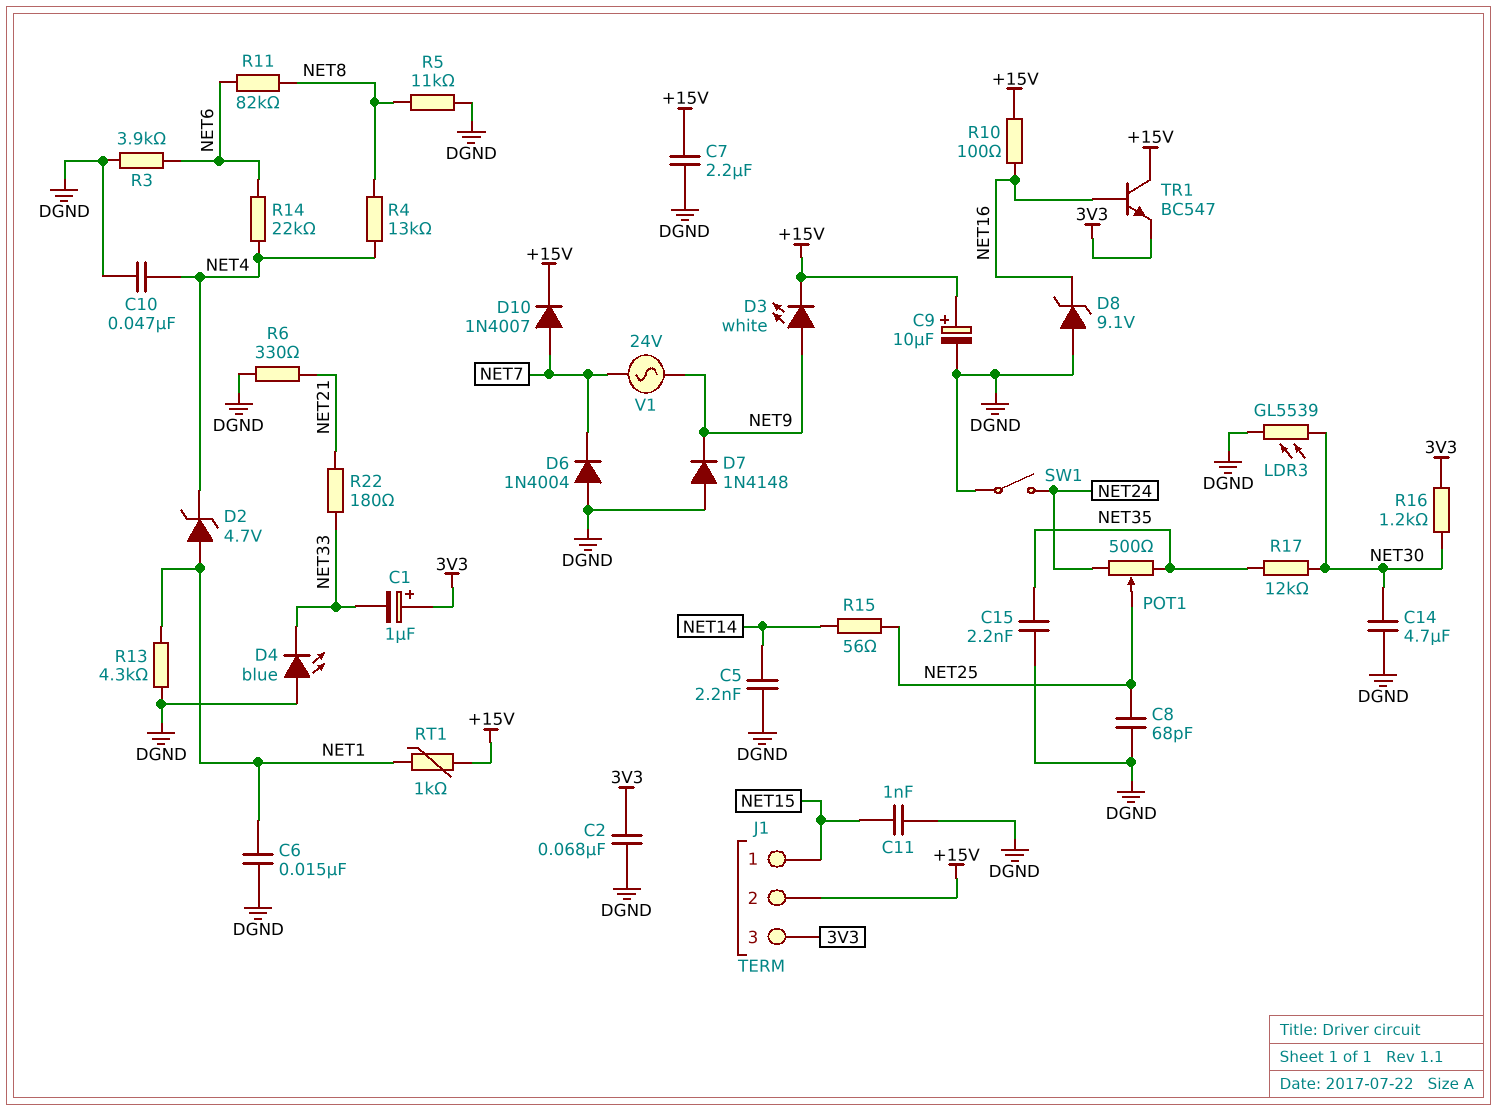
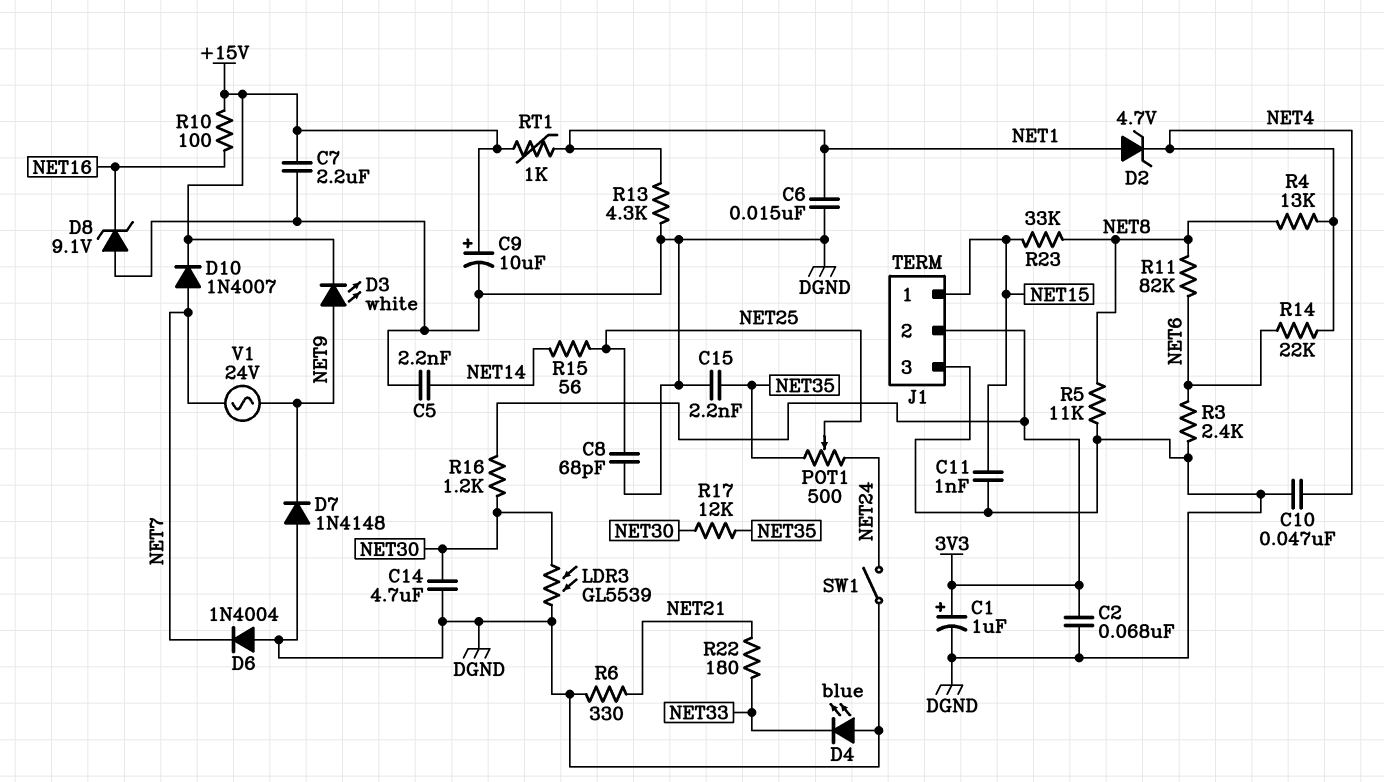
C1: 1uF (plus 3V3, minus NET33) -> 1uF (plus 3V3, minus DGND)
J1 pin 2: +15V -> 3V3
J1 pin 3: 3V3 -> DGND
R3: 3.9k (DGND, NET6) -> 2.4k (DGND, NET6)
R23: none -> 33k (NET8, NET15)
TR1: NPN BC547 (B NET16, C +15V, E 3V3) -> none

